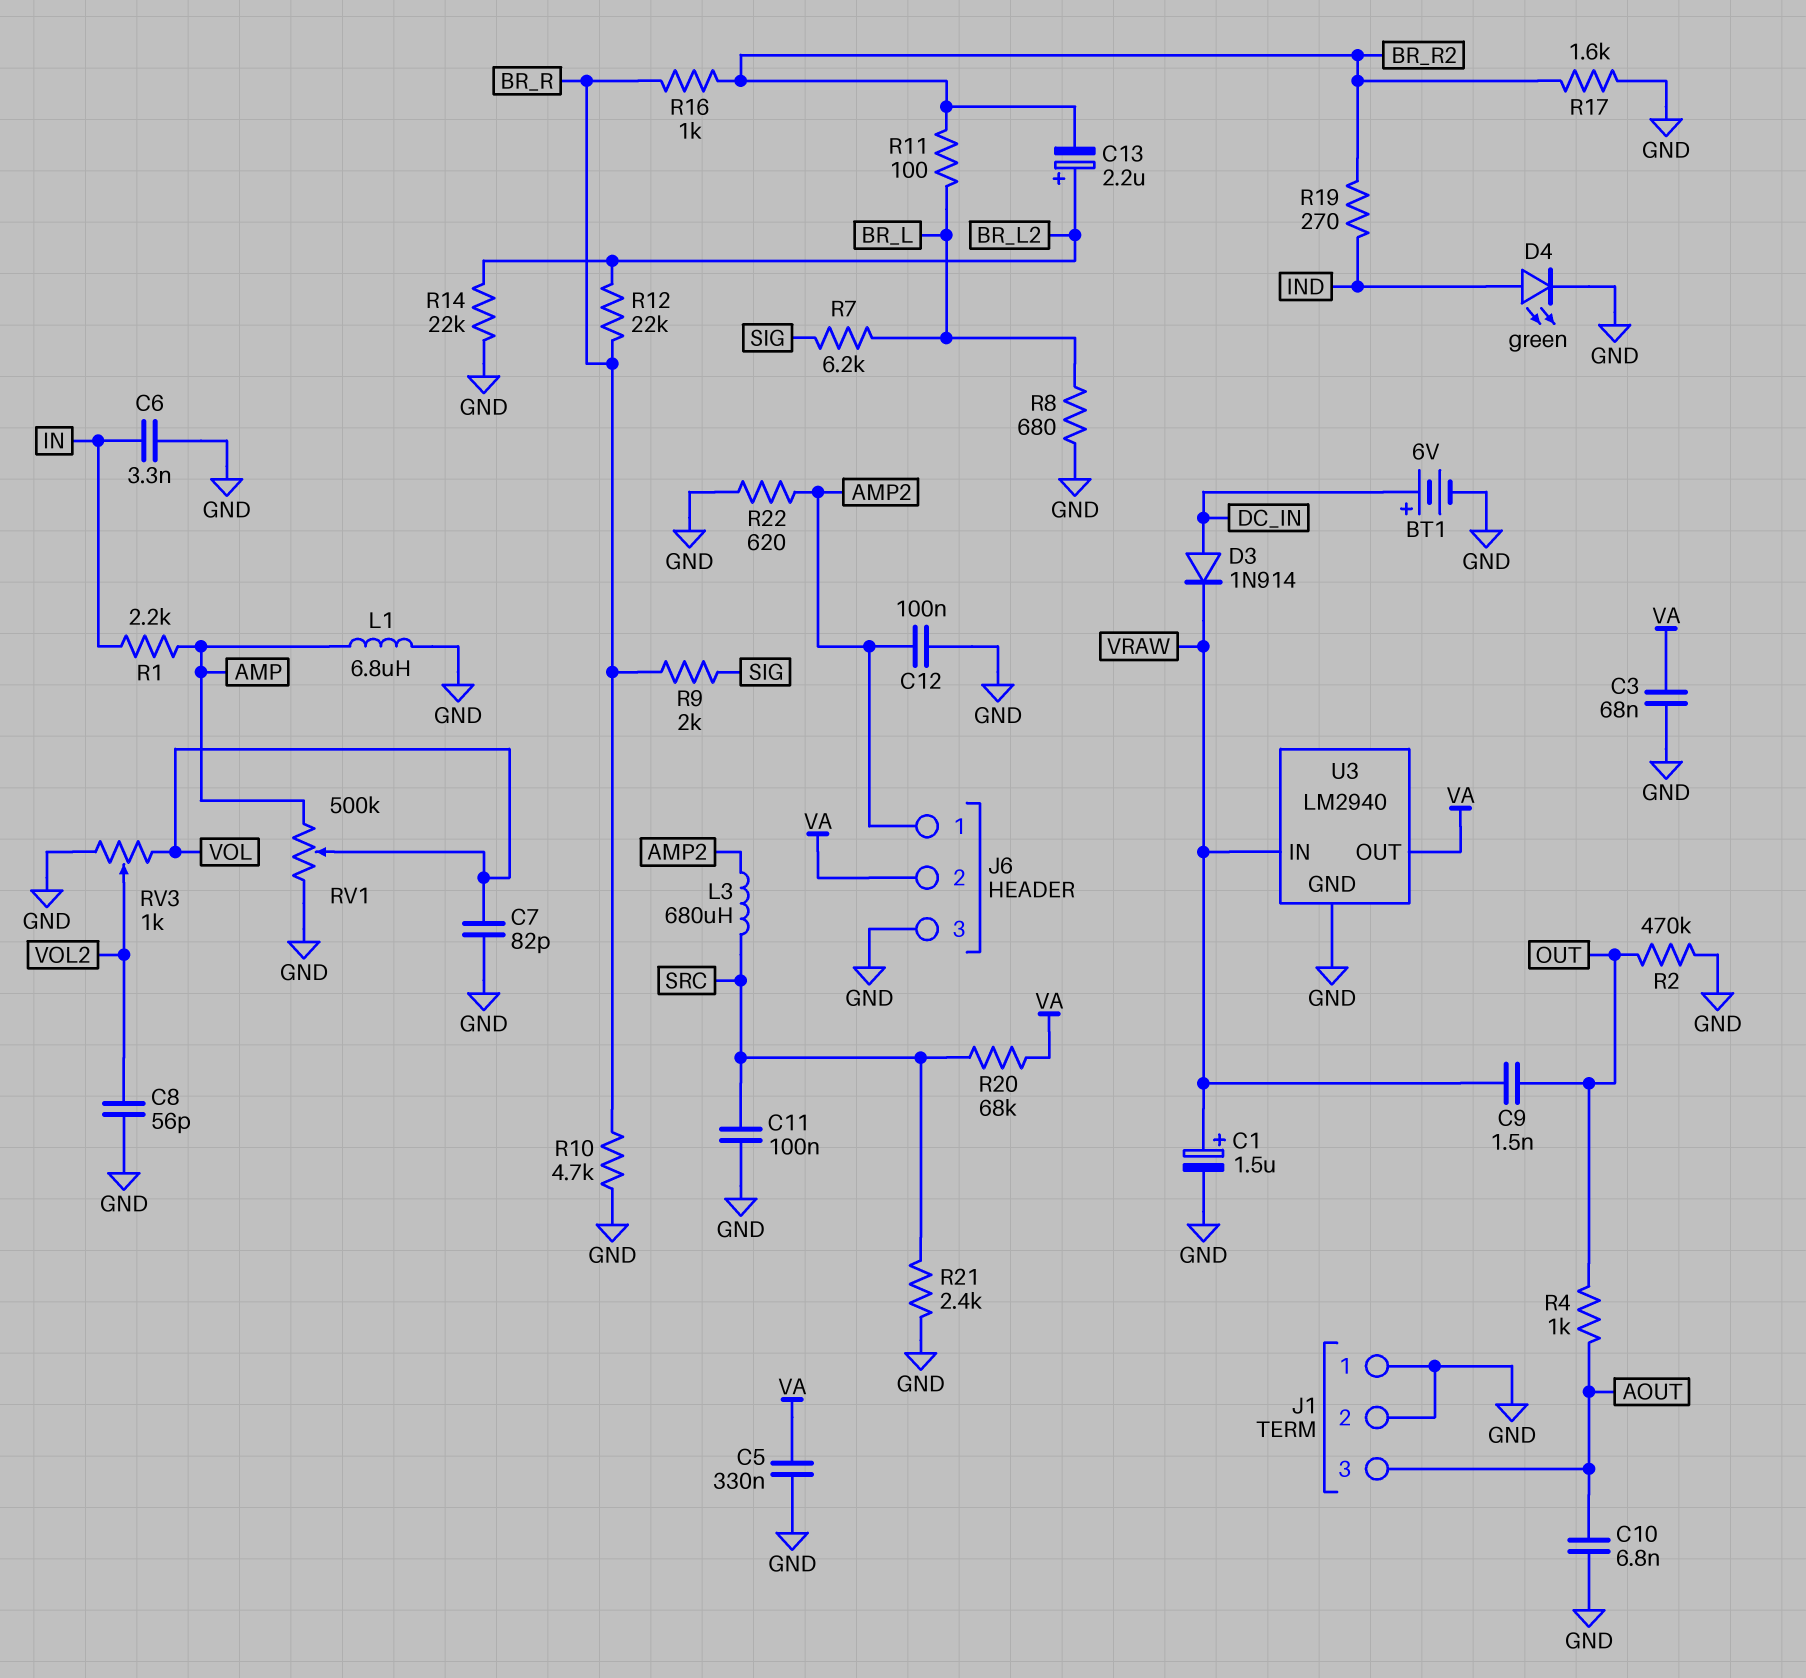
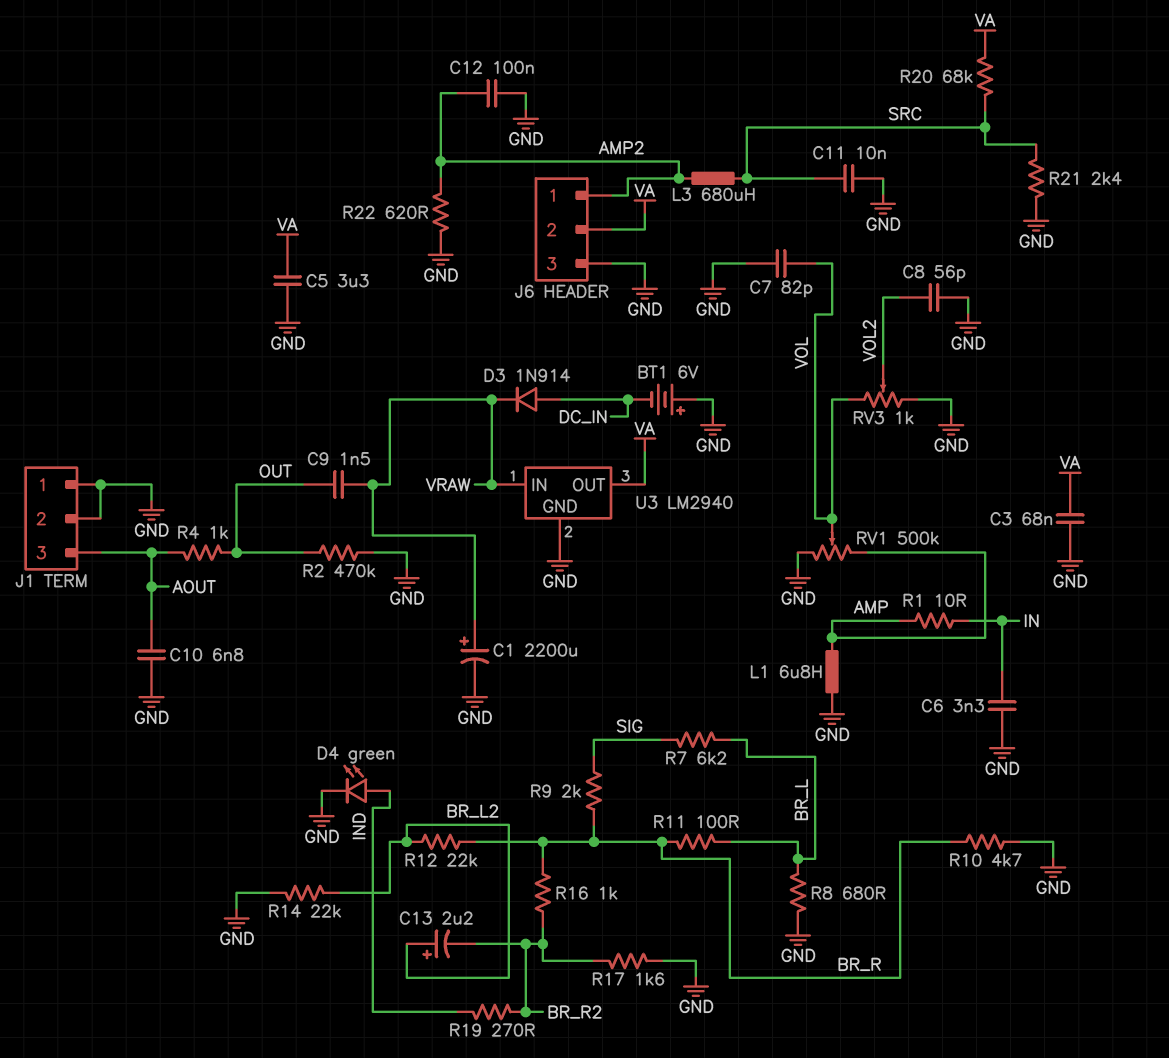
BT1: 6V (plus DC_IN, minus GND) -> 6V (plus GND, minus DC_IN)
C1: 1.5uF (plus VRAW, minus GND) -> 2200uF (plus VRAW, minus GND)
C5: 330nF (GND, VA) -> 3.3uF (GND, VA)
C11: 100nF (GND, SRC) -> 10nF (GND, SRC)
R1: 2.2k (AMP, IN) -> 10 (AMP, IN)
R11: 100 (BR_L, BR_R2) -> 100 (BR_L, BR_R)

